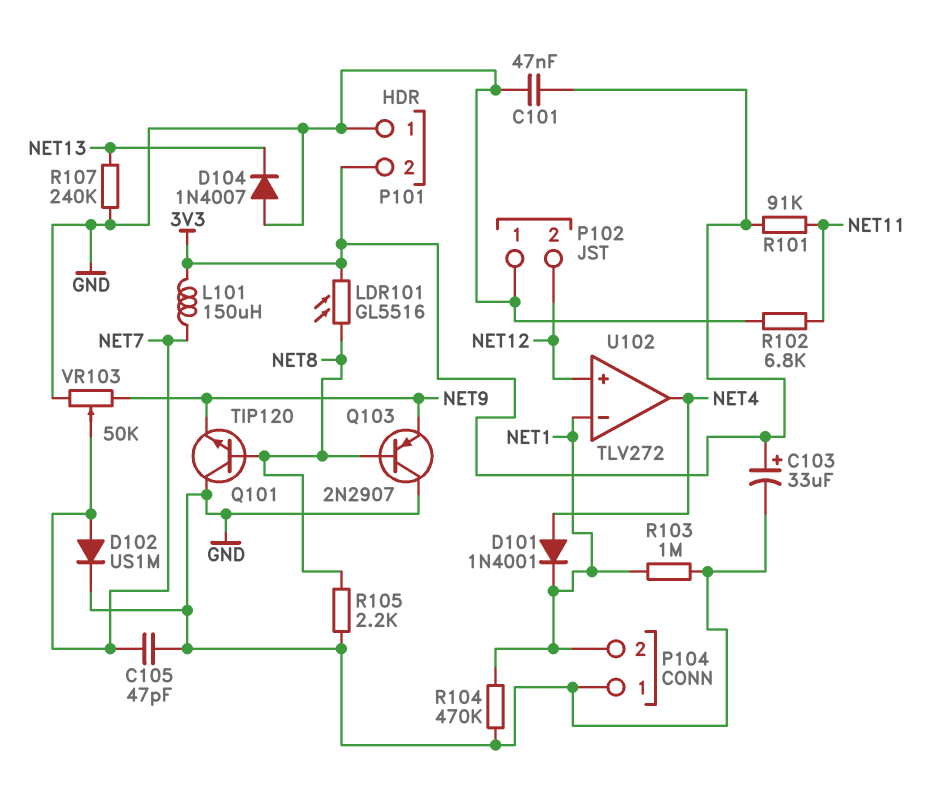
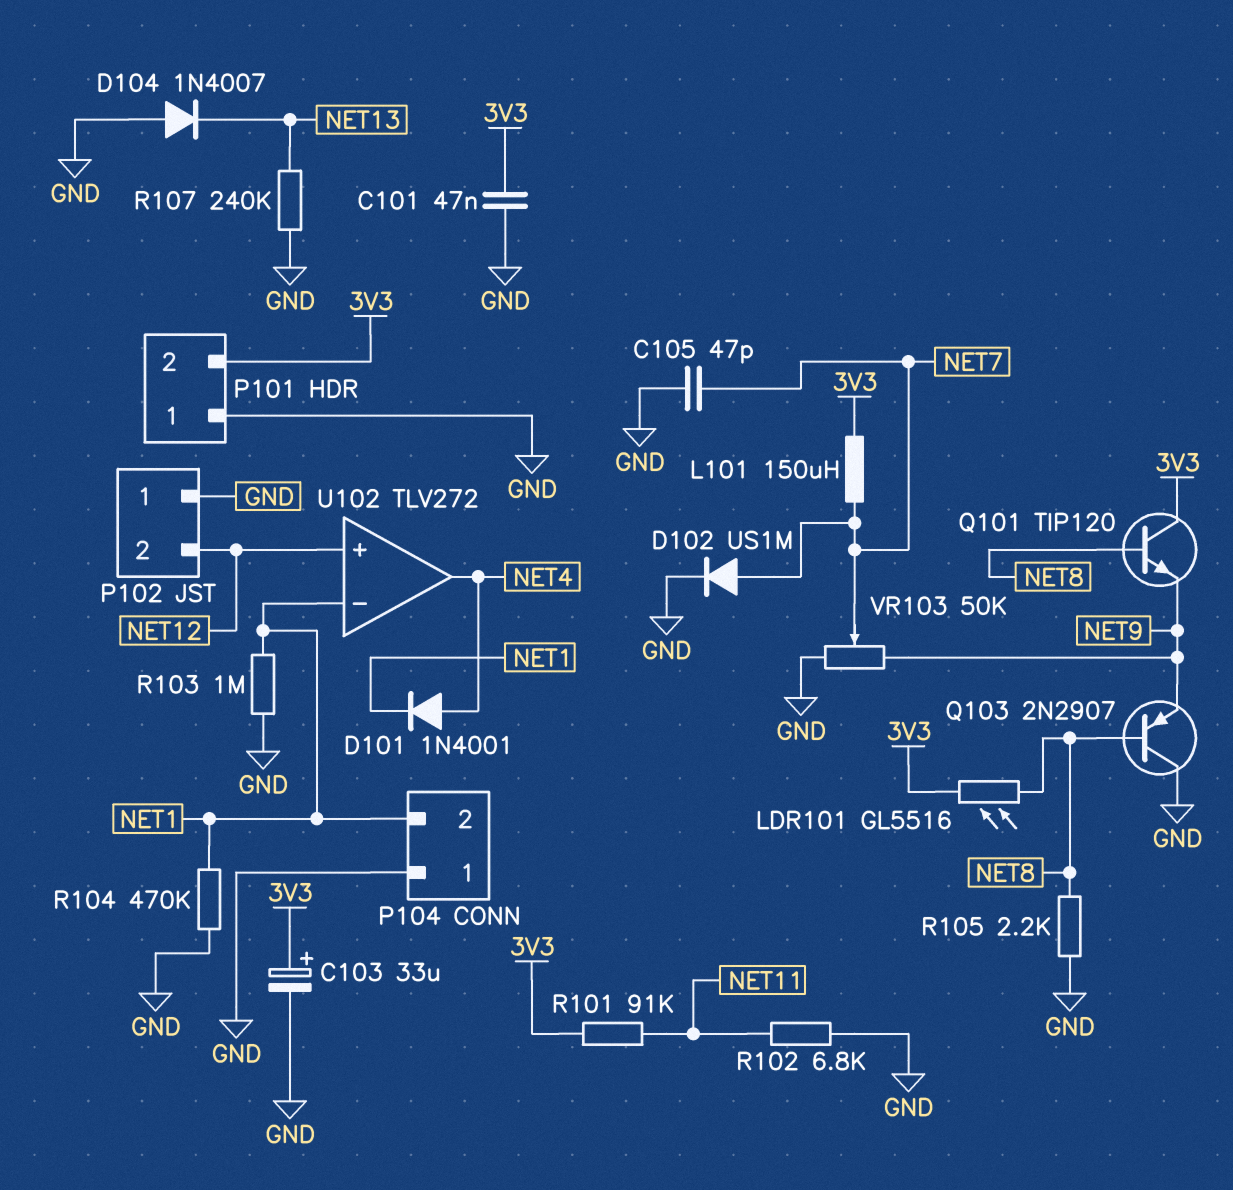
Q101: NPN TIP120 (B NET8, C GND, E NET9) -> NPN TIP120 (B NET8, C 3V3, E NET9)

